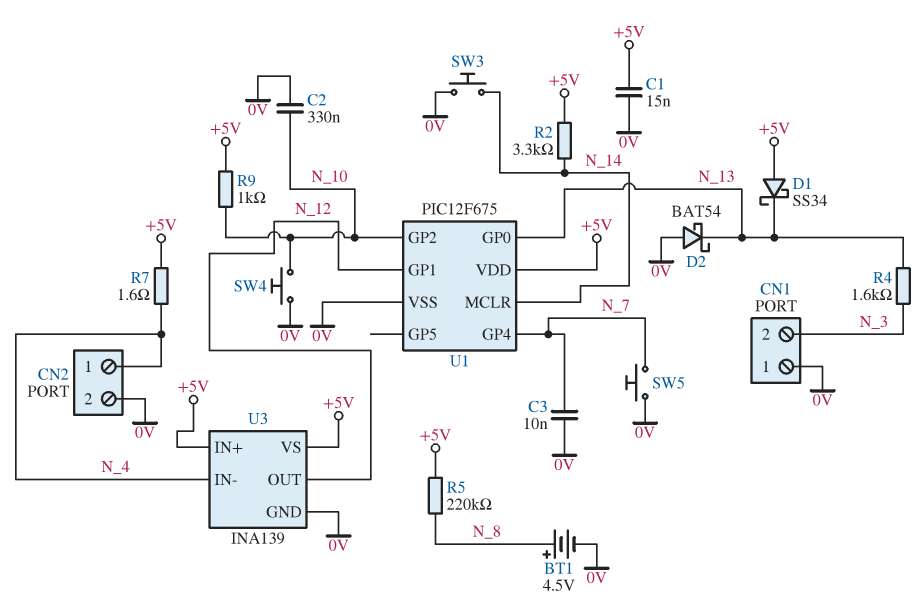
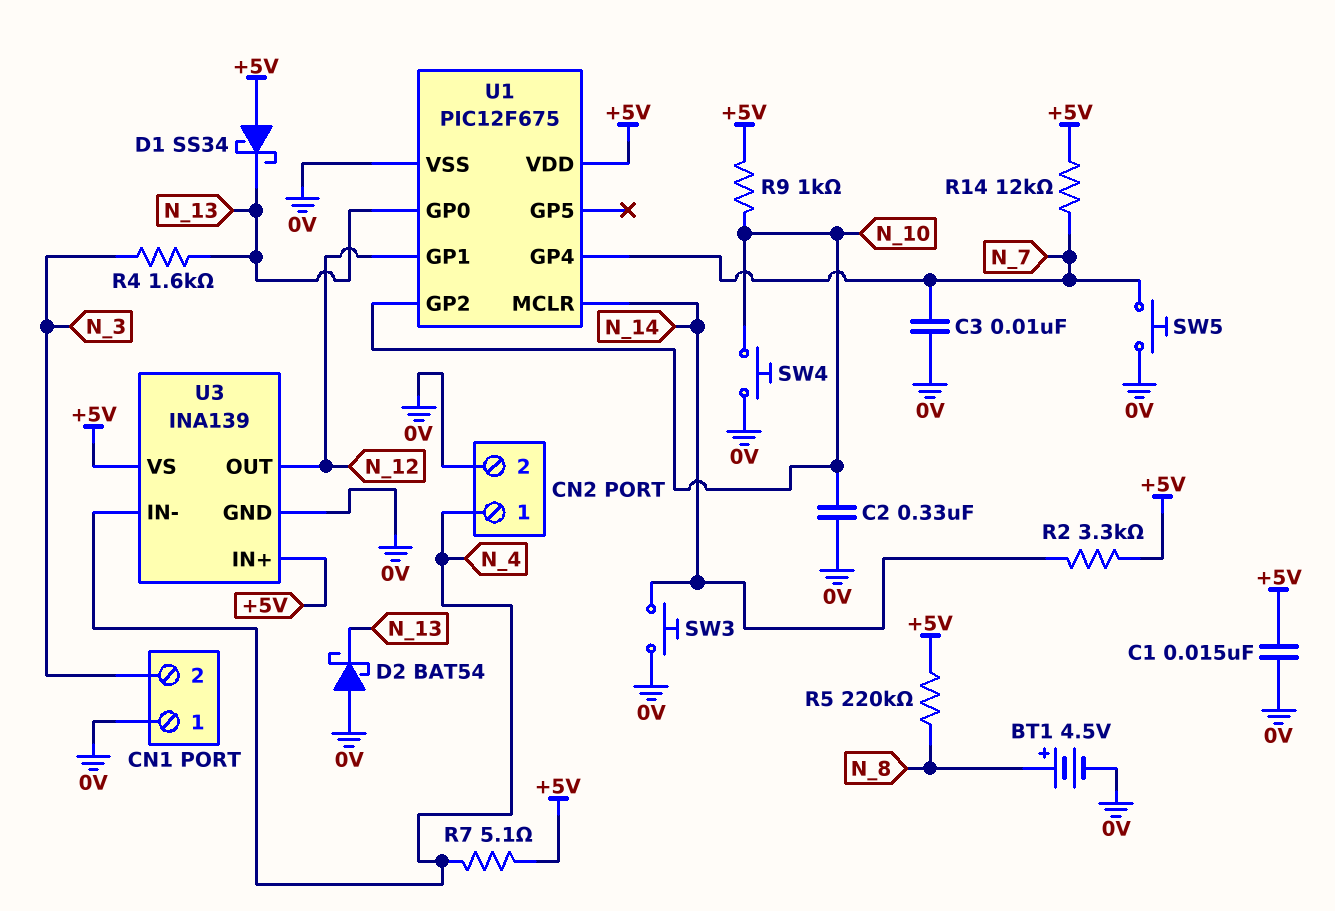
R7: 1.6 (+5V, N_4) -> 5.1 (+5V, N_4)
R14: none -> 12k (+5V, N_7)

